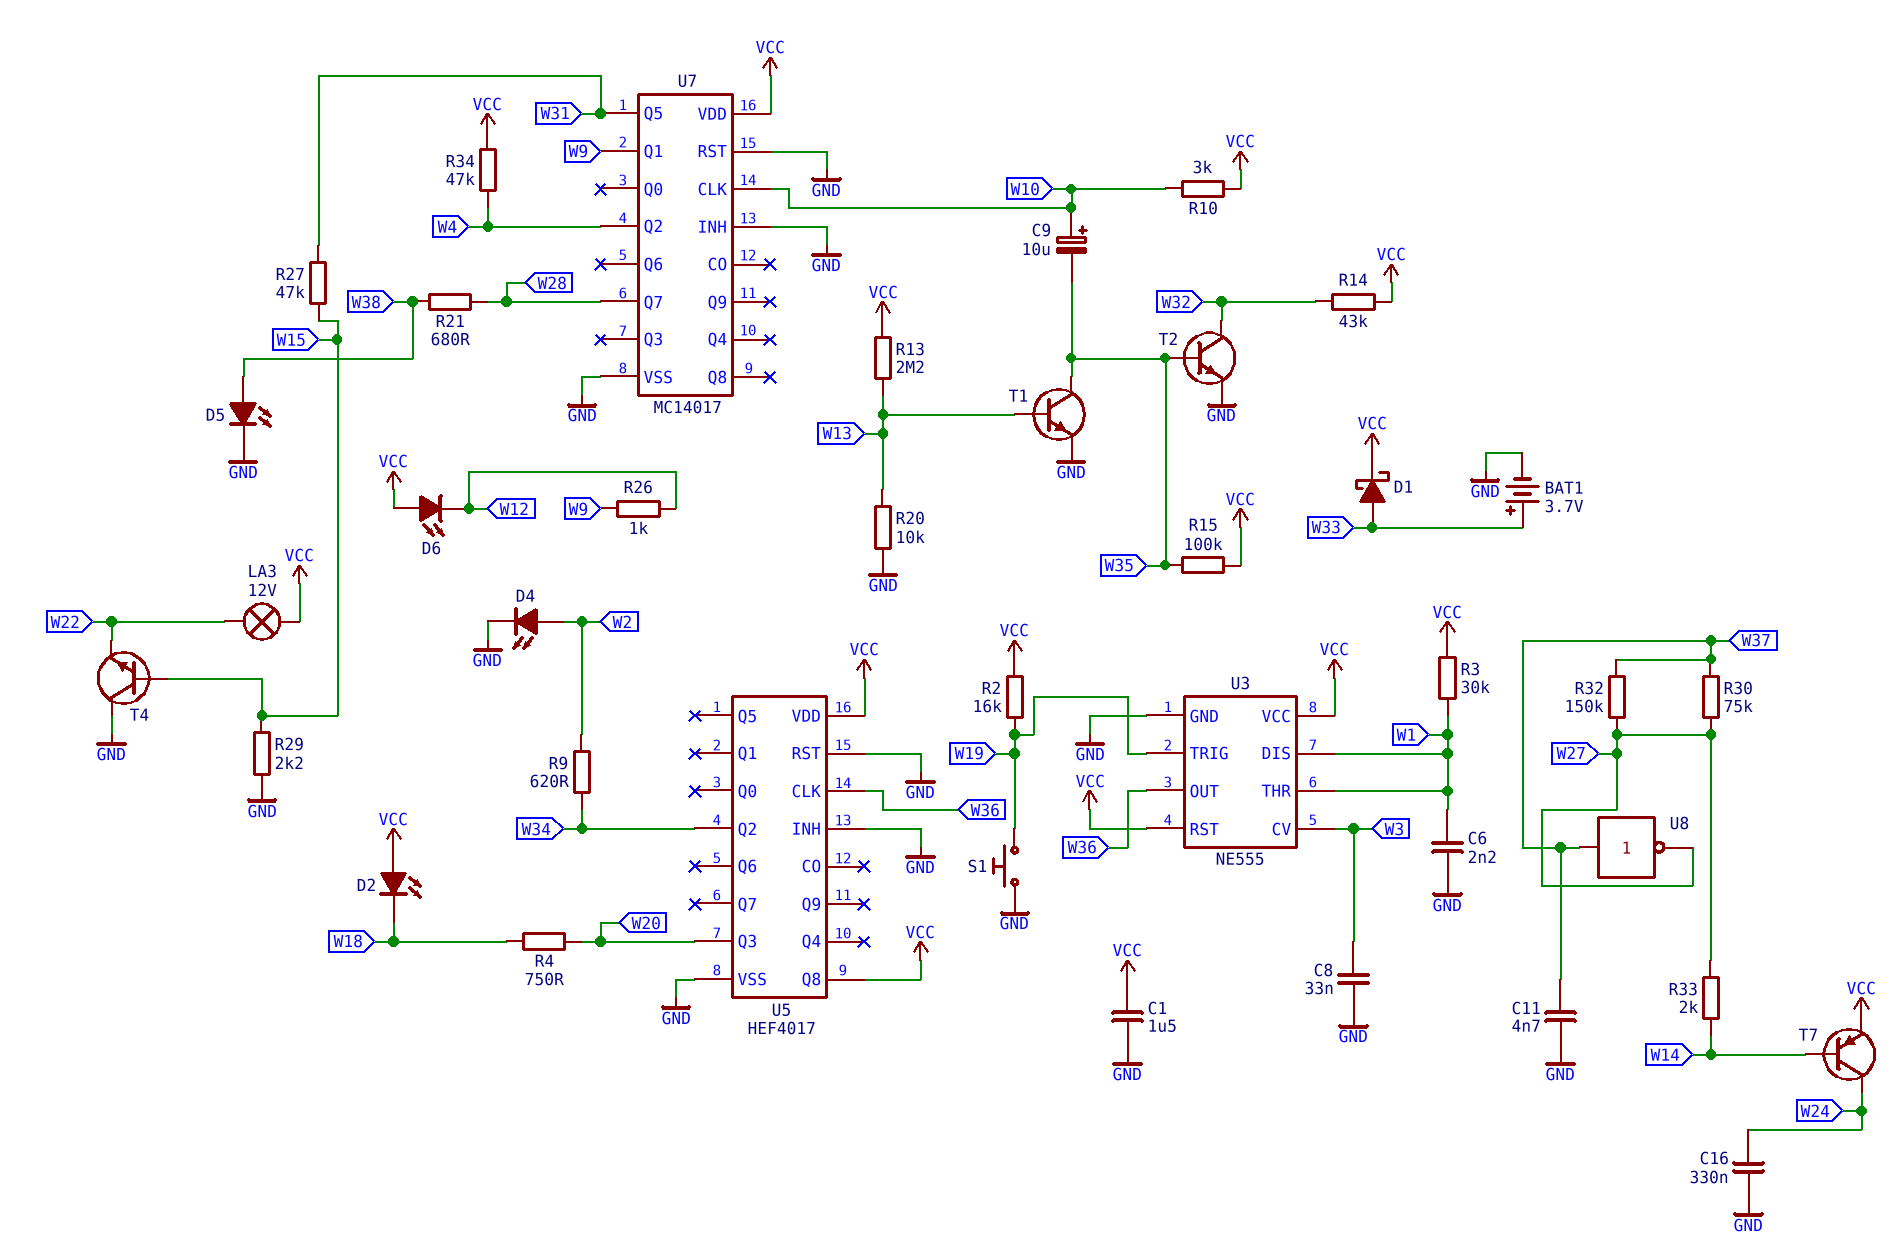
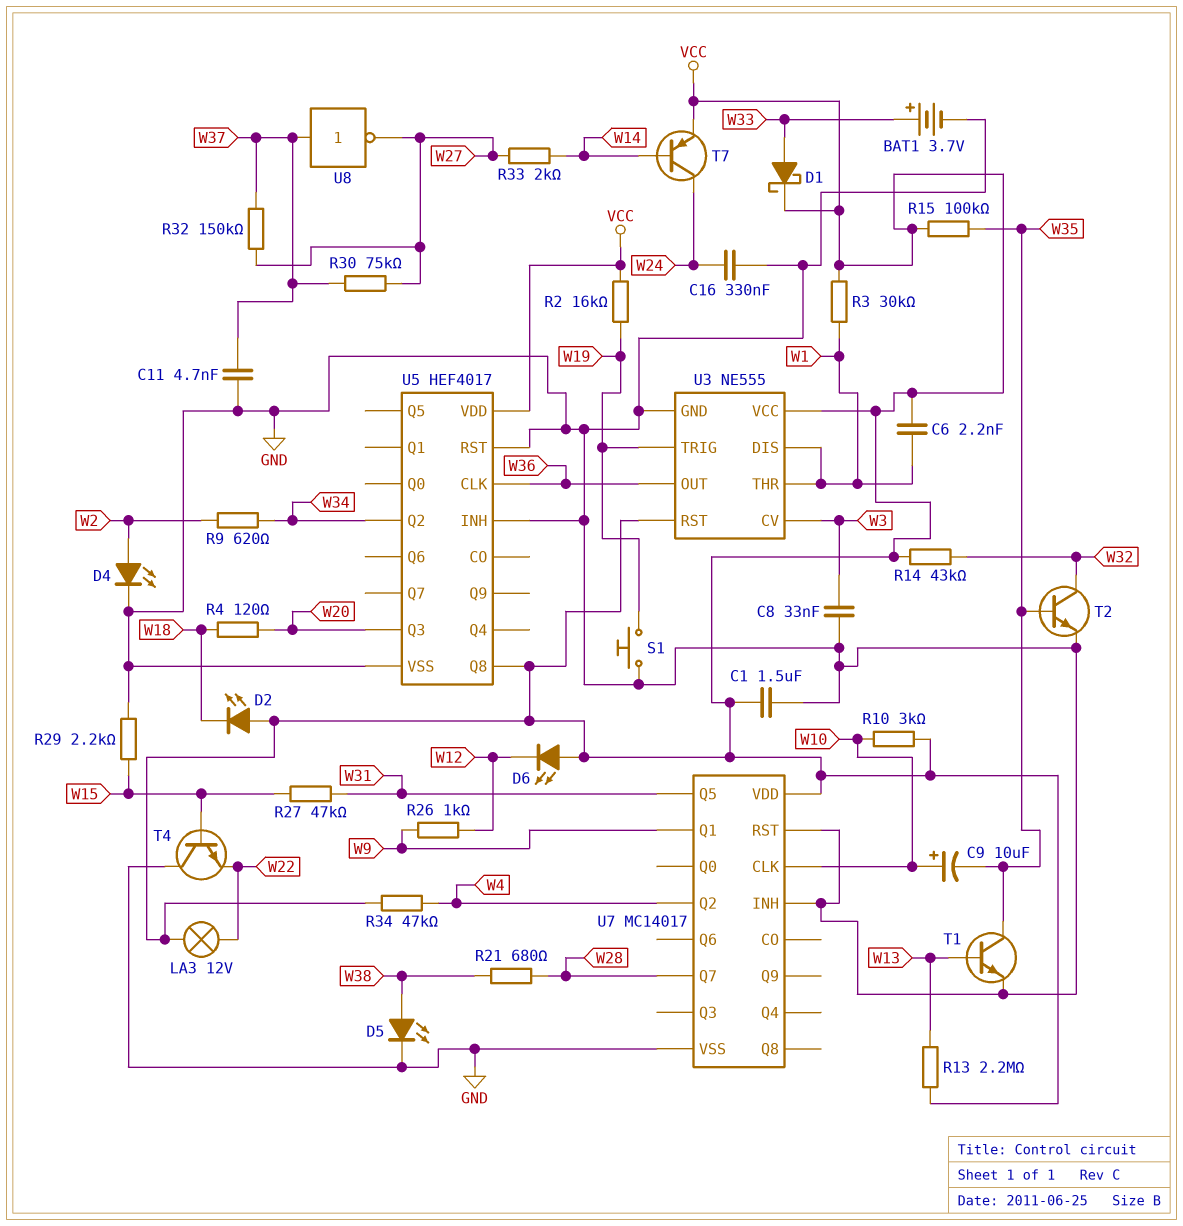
C6: 2.2nF (GND, W1) -> 2.2nF (VCC, W1)
R4: 750 (W18, W20) -> 120 (W18, W20)
R20: 10k (GND, W13) -> none

